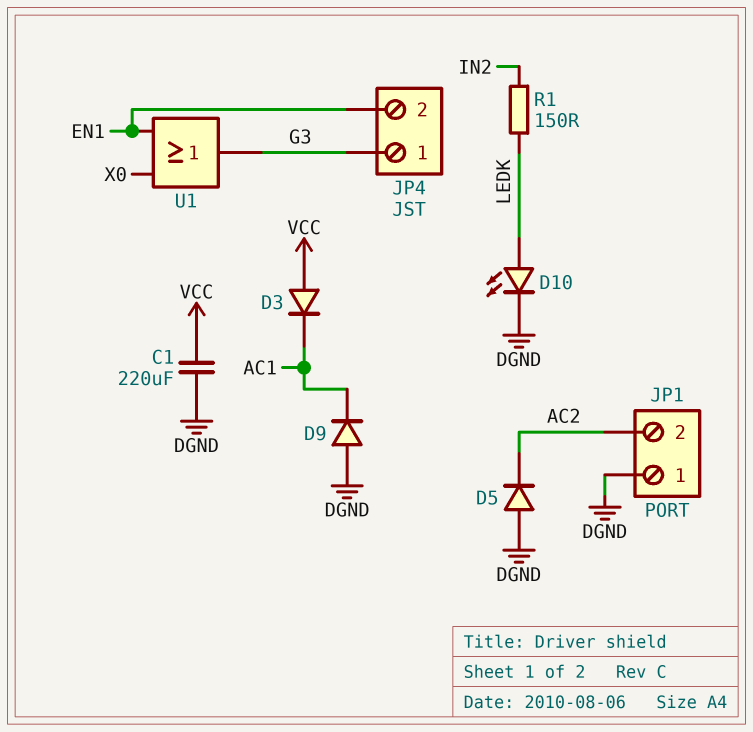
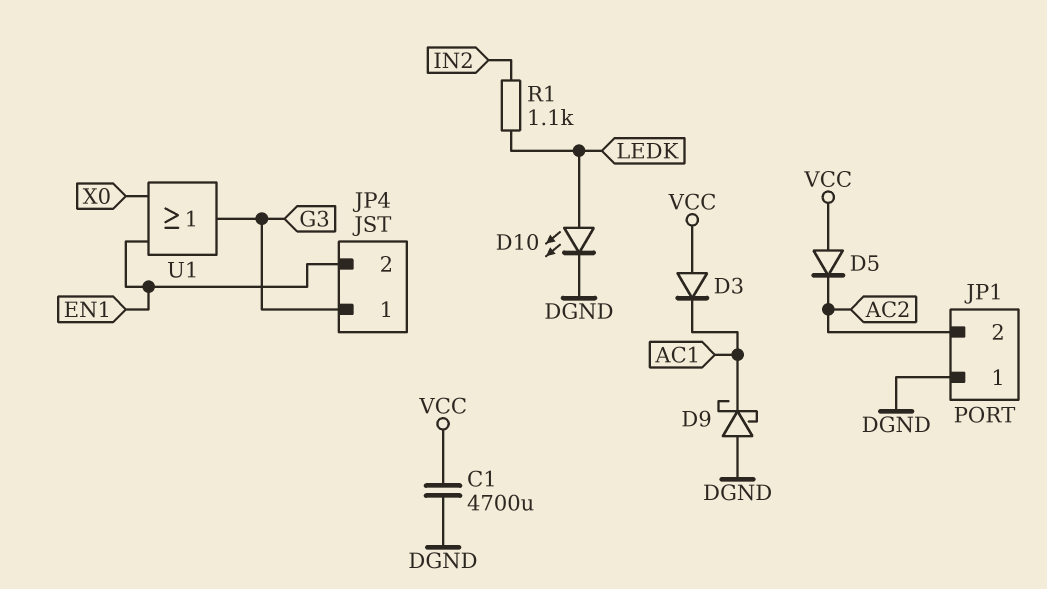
C1: 220uF (DGND, VCC) -> 4700uF (DGND, VCC)
D5: diode (A DGND, K AC2) -> diode (A VCC, K AC2)
D9: diode (A DGND, K AC1) -> schottky (A DGND, K AC1)
R1: 150 (IN2, LEDK) -> 1.1k (IN2, LEDK)

